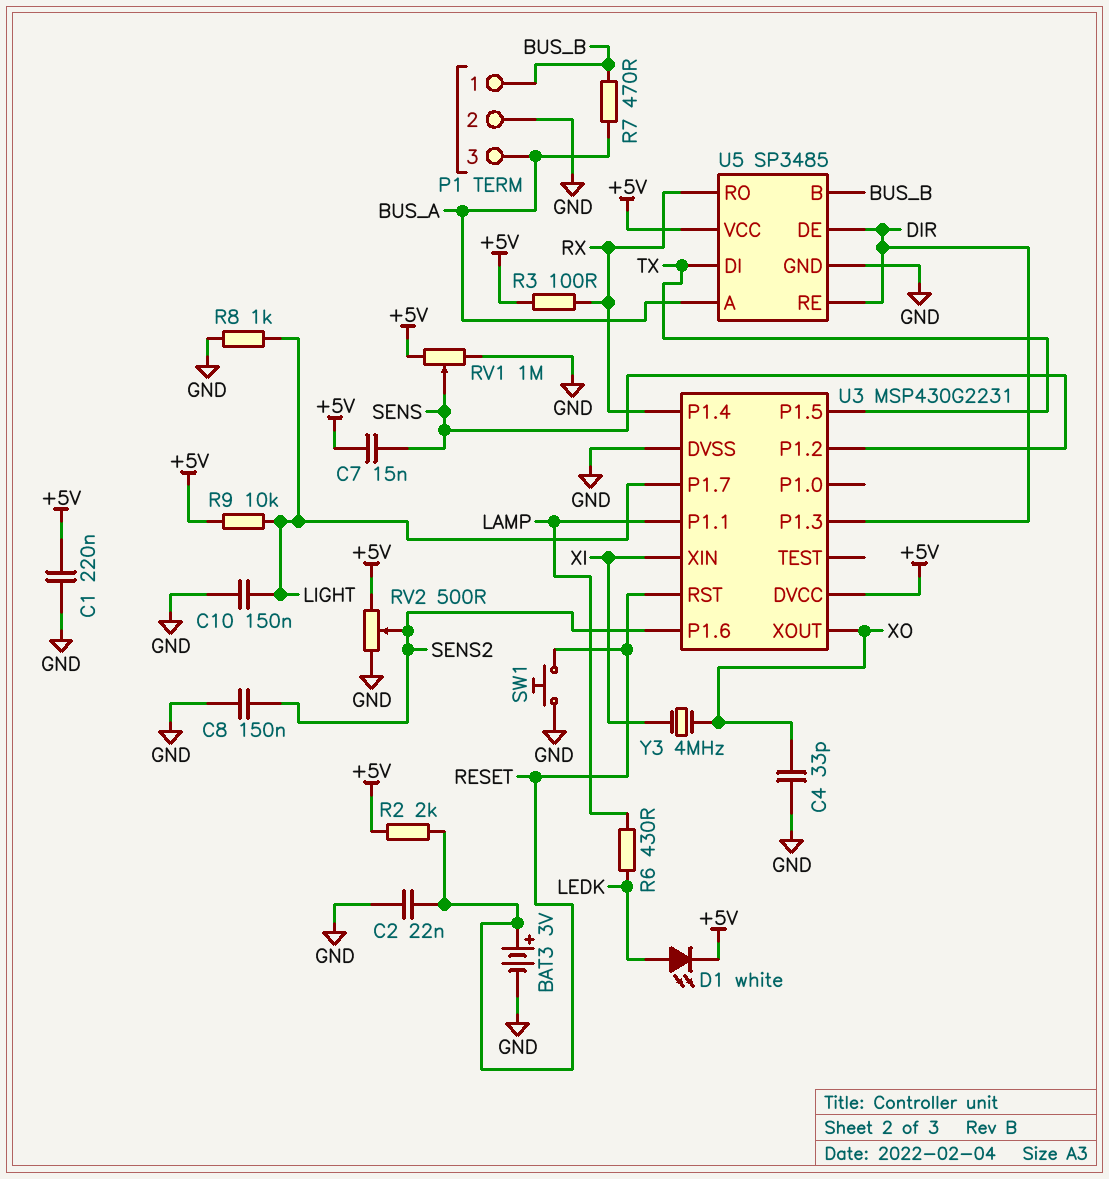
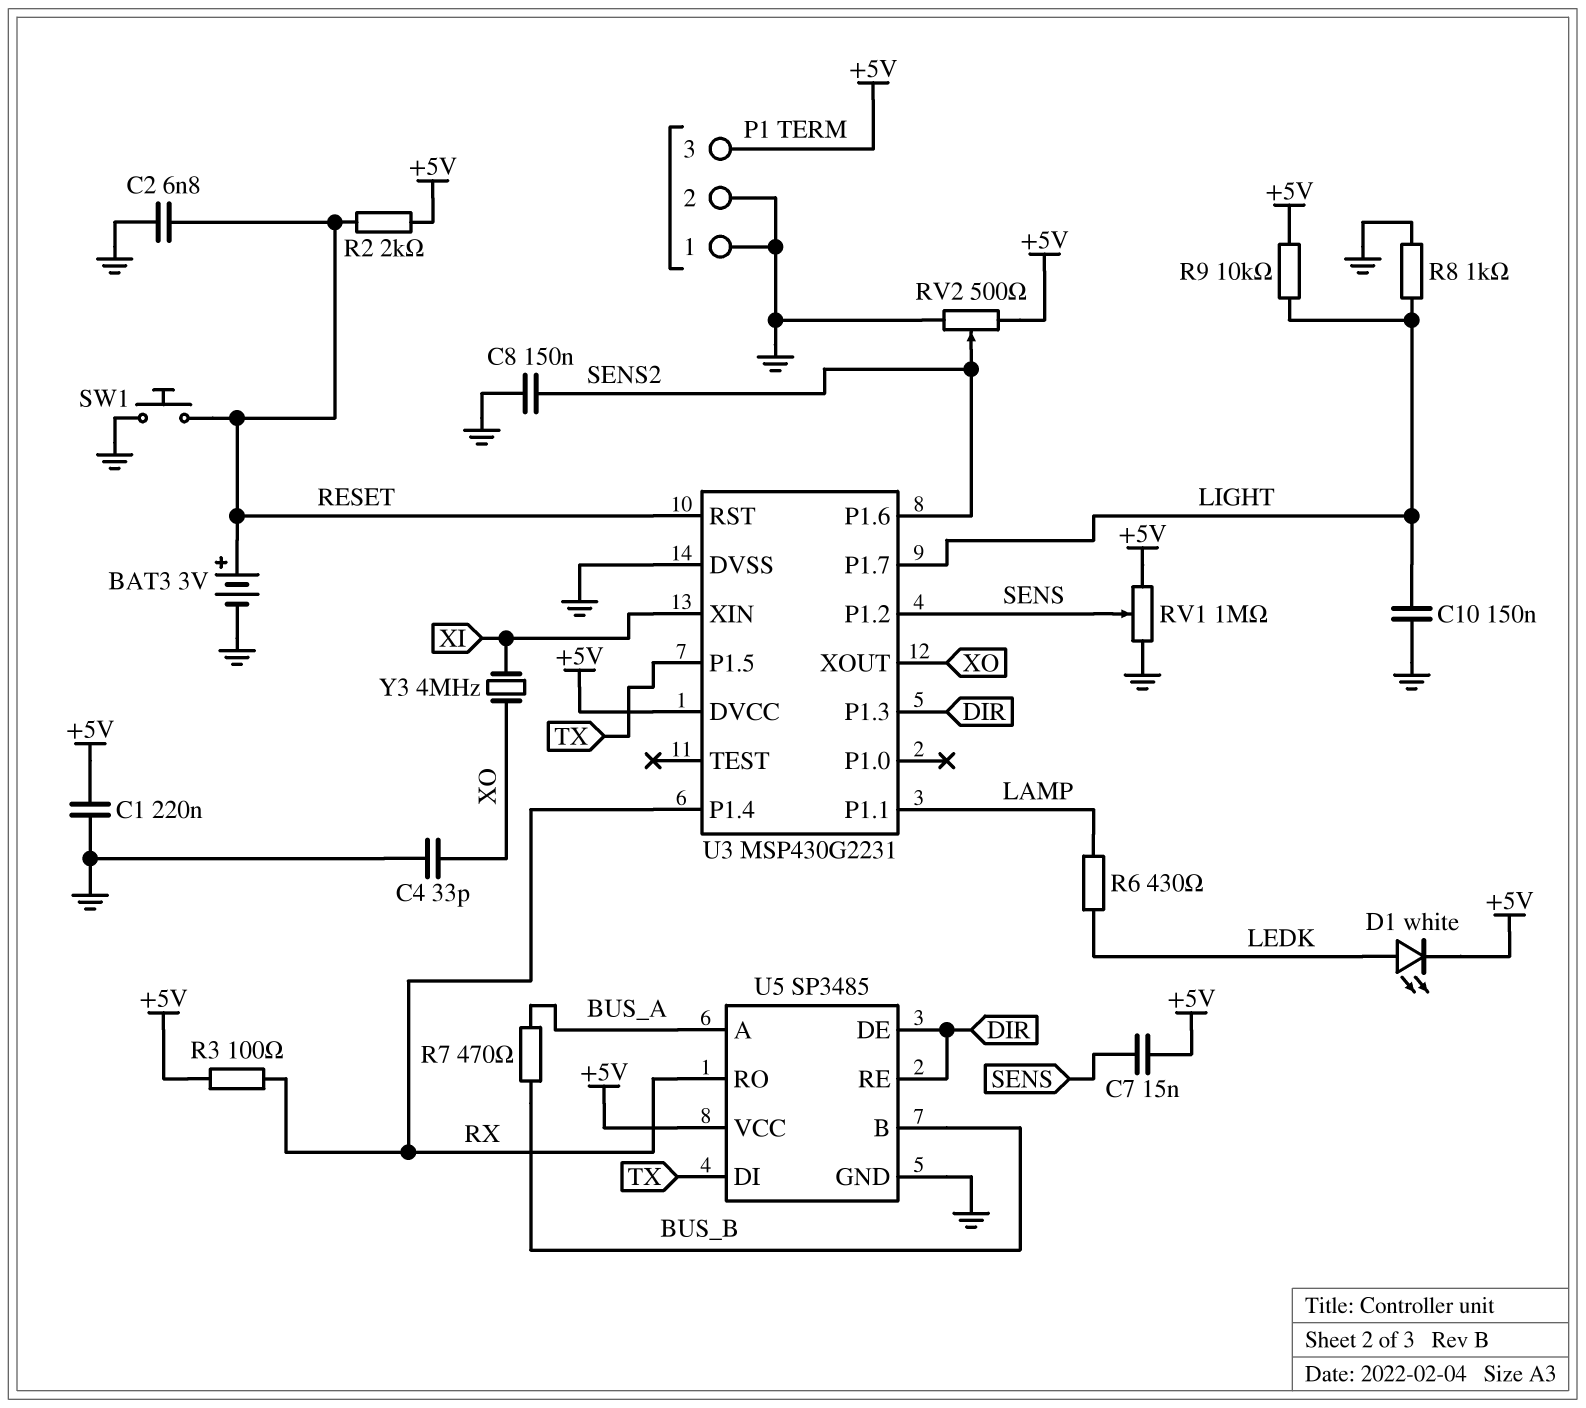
C2: 22nF (GND, RESET) -> 6.8nF (GND, RESET)
P1 pin 1: BUS_B -> GND
P1 pin 3: BUS_A -> +5V

